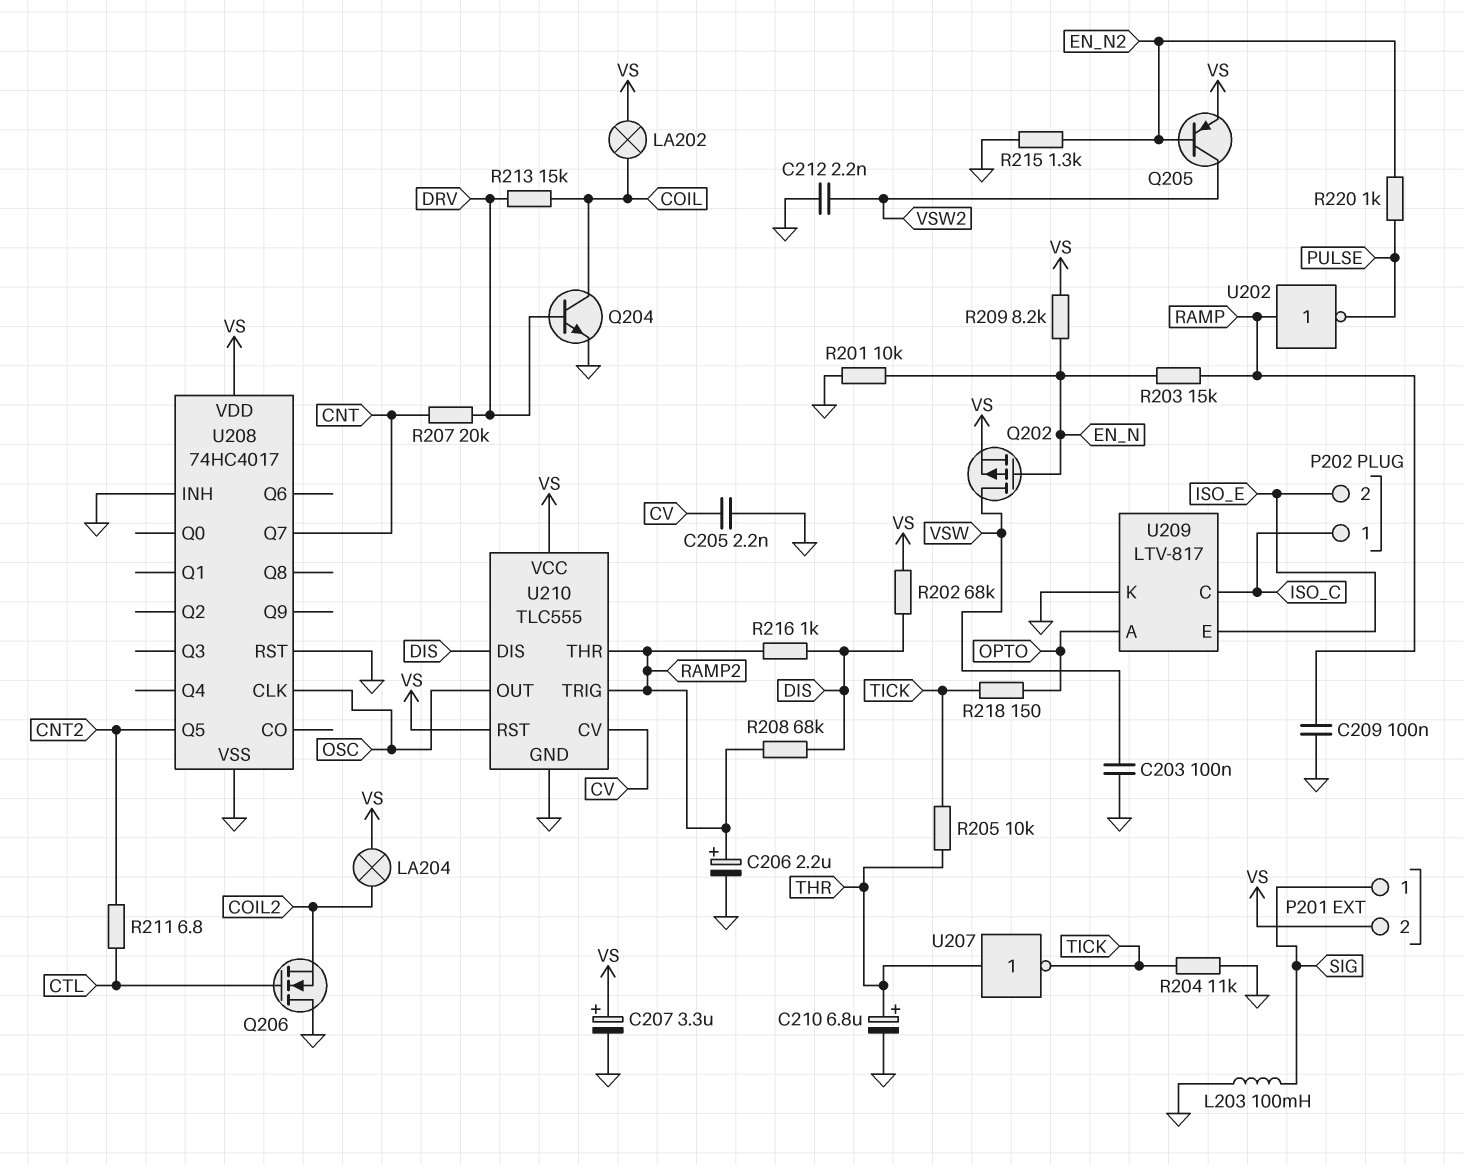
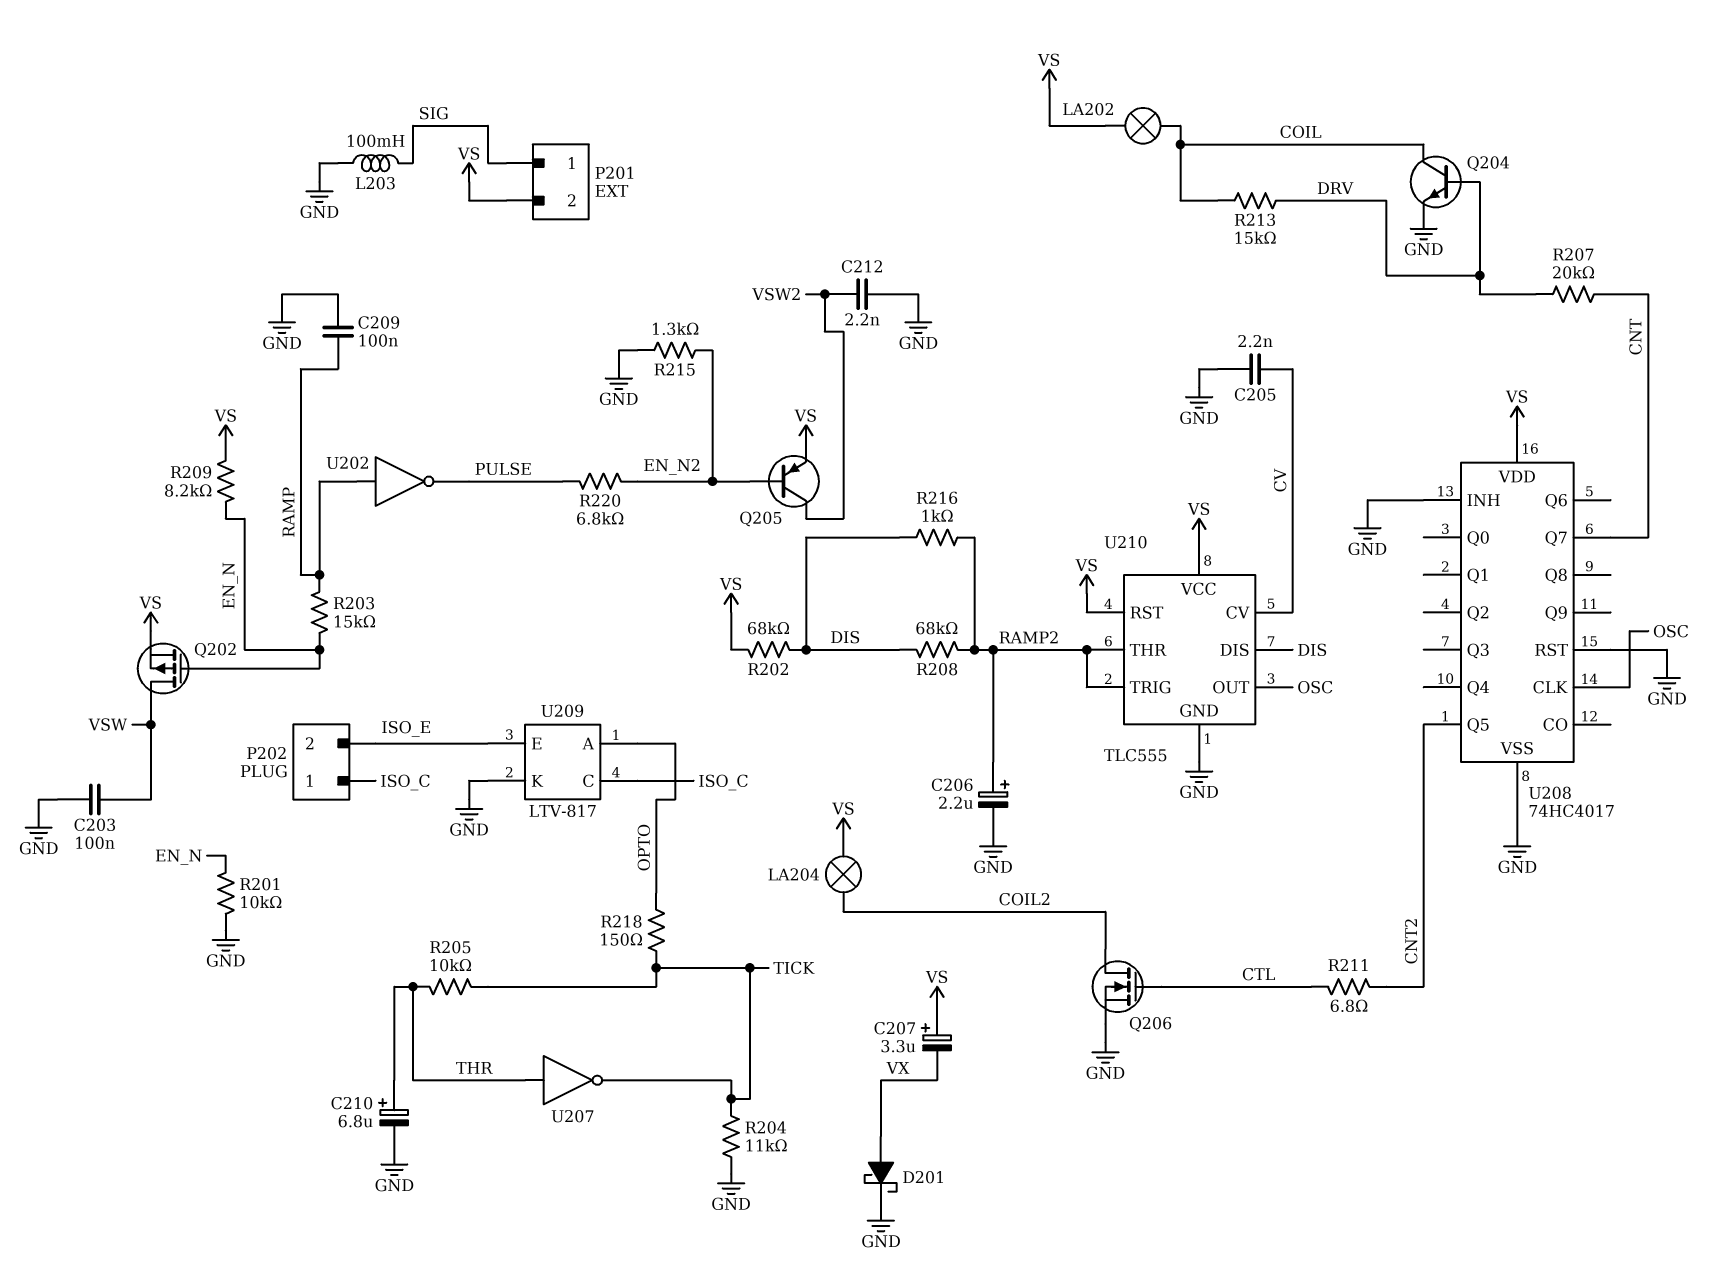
C207: 3.3uF (plus VS, minus GND) -> 3.3uF (plus VS, minus VX)
D201: none -> schottky (A VX, K GND)
Q206: NMOS (G CTL, D GND, S COIL2) -> NMOS (G CTL, D COIL2, S GND)
R220: 1k (EN_N2, PULSE) -> 6.8k (EN_N2, PULSE)

